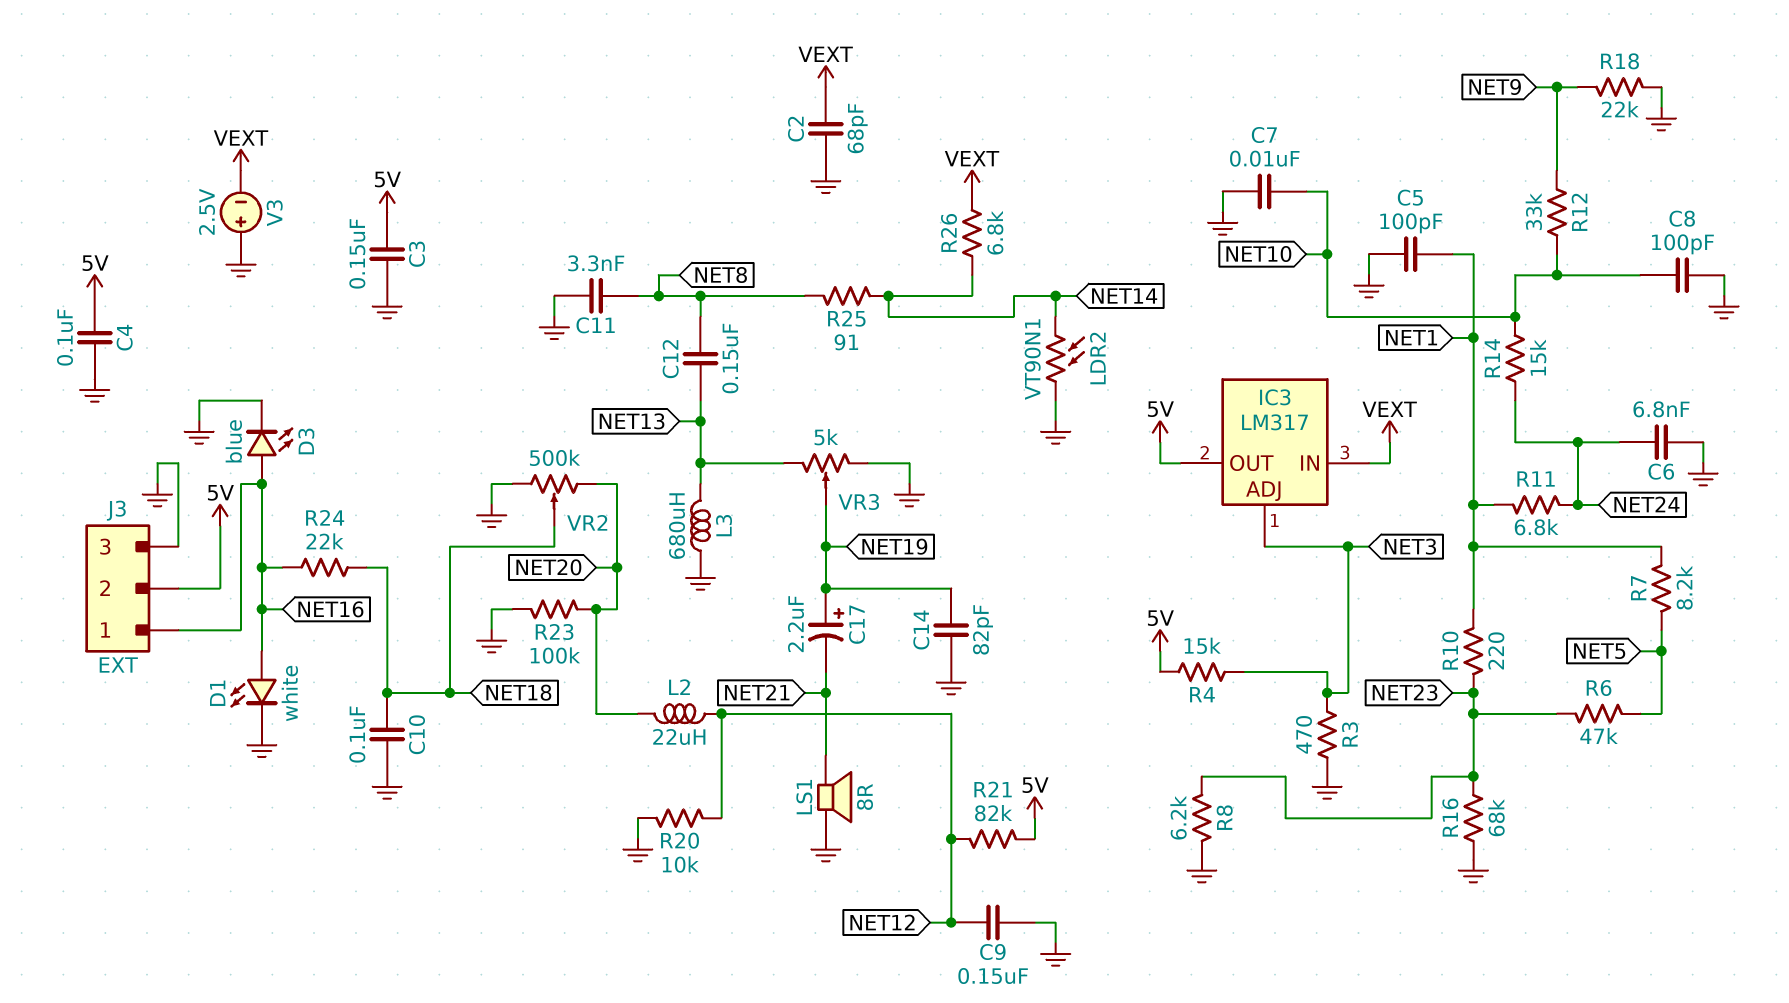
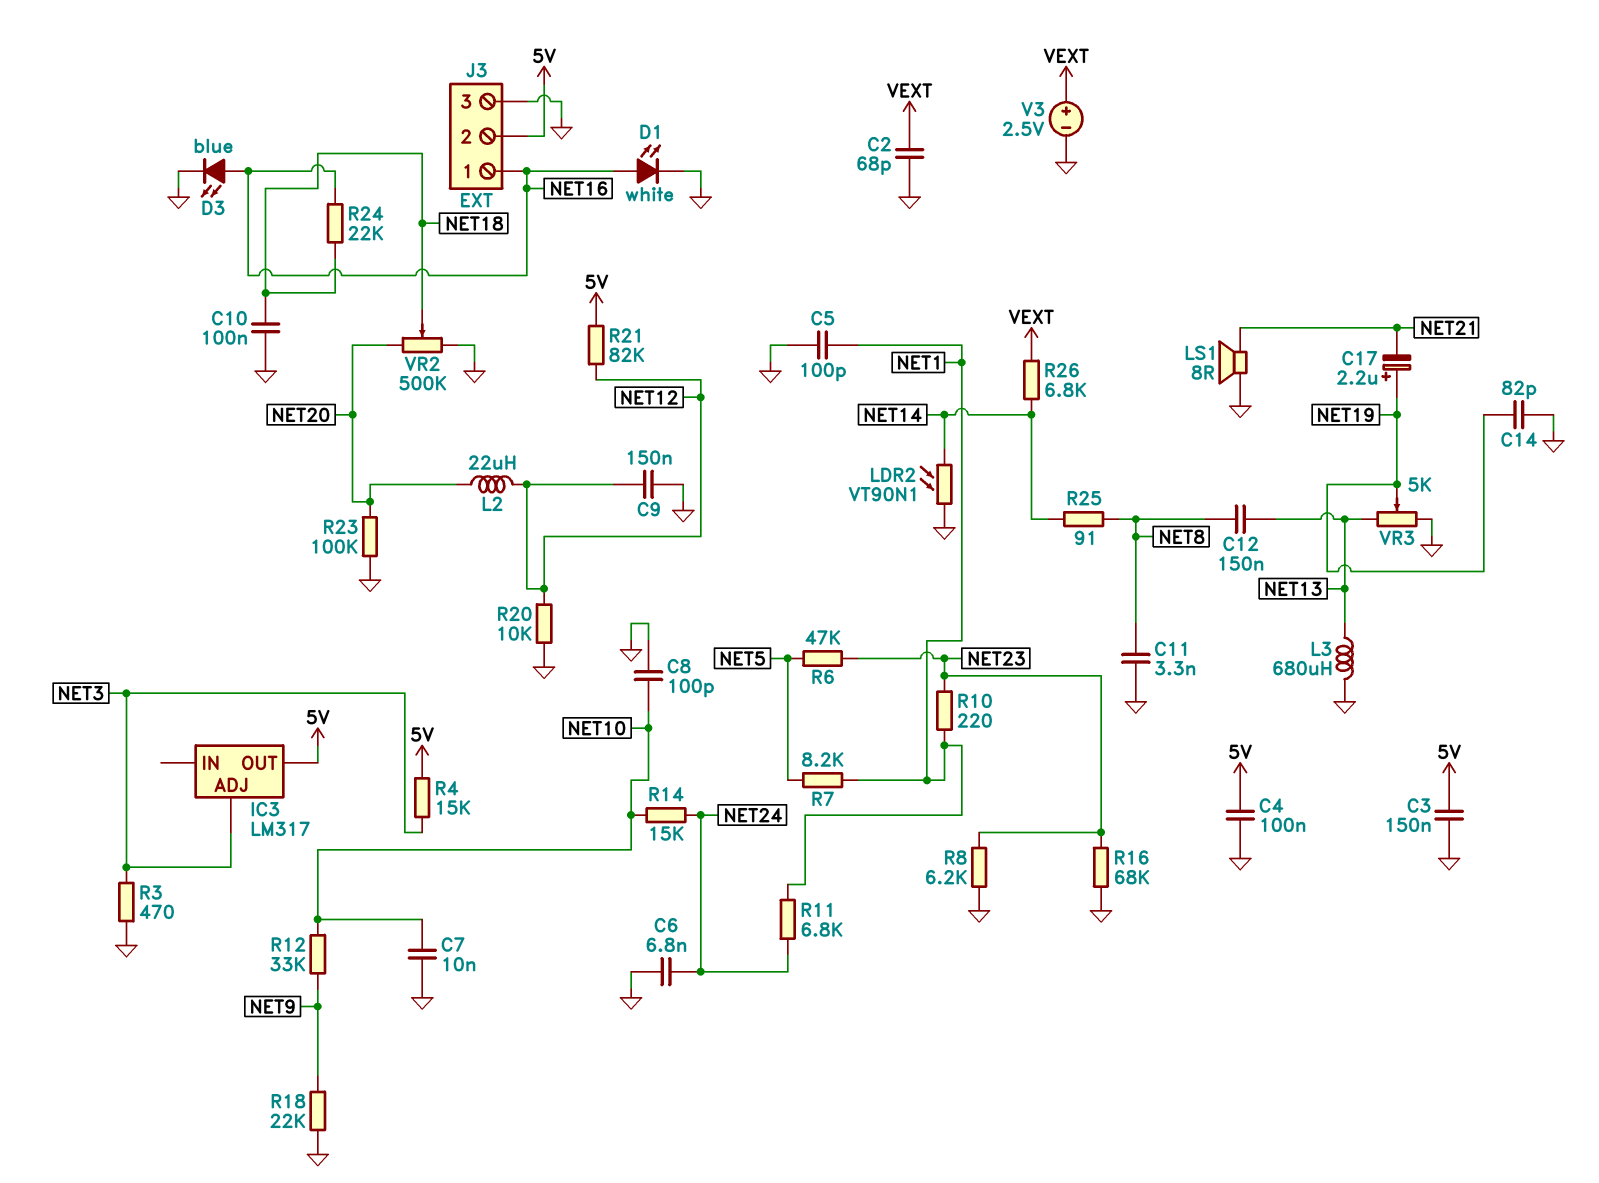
IC3 pin IN: VEXT -> none
V3: 2.5V (plus GND, minus VEXT) -> 2.5V (plus VEXT, minus GND)

